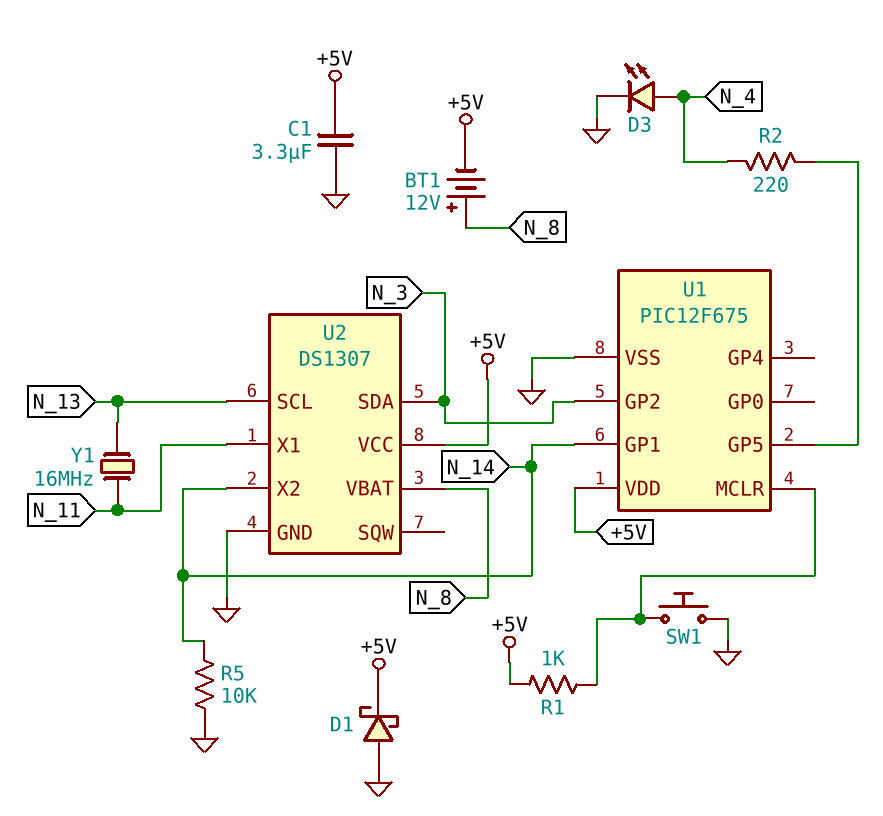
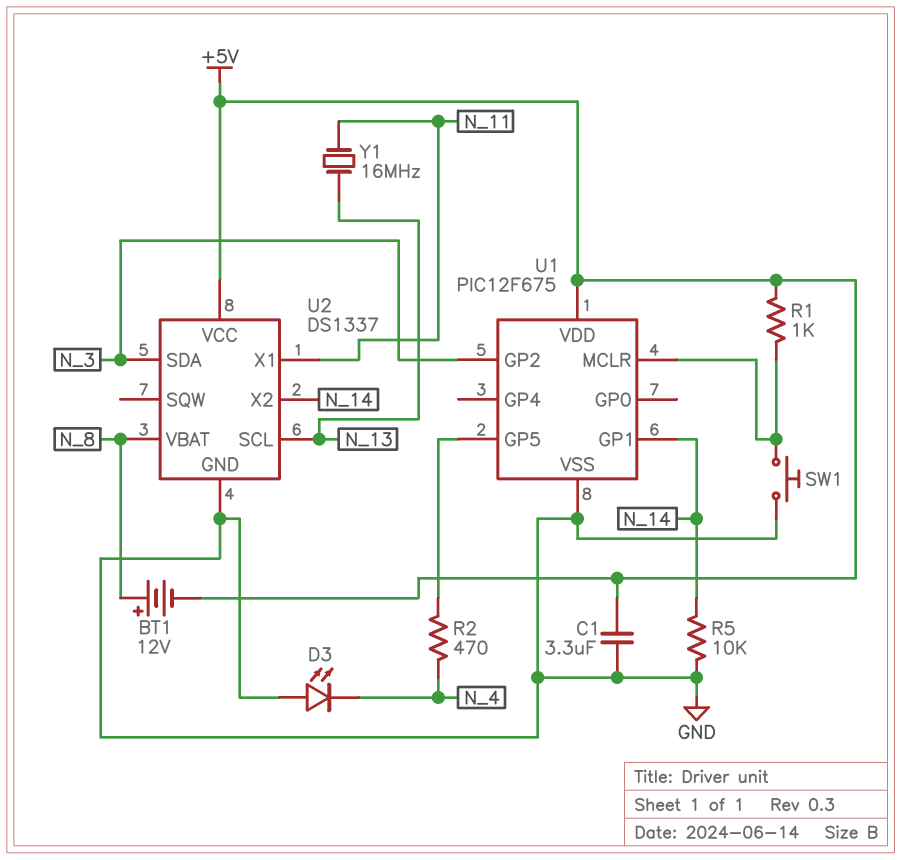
D1: schottky (A GND, K +5V) -> none
D3: LED (A N_4, K GND) -> LED (A GND, K N_4)
R2: 220 (N_4, U1/GP5) -> 470 (N_4, U1/GP5)
U2: DS1307 -> DS1337

